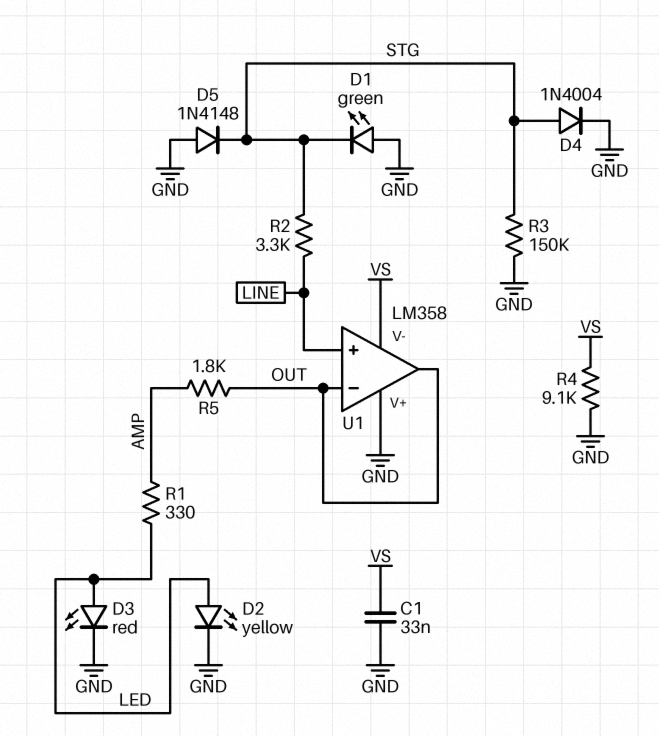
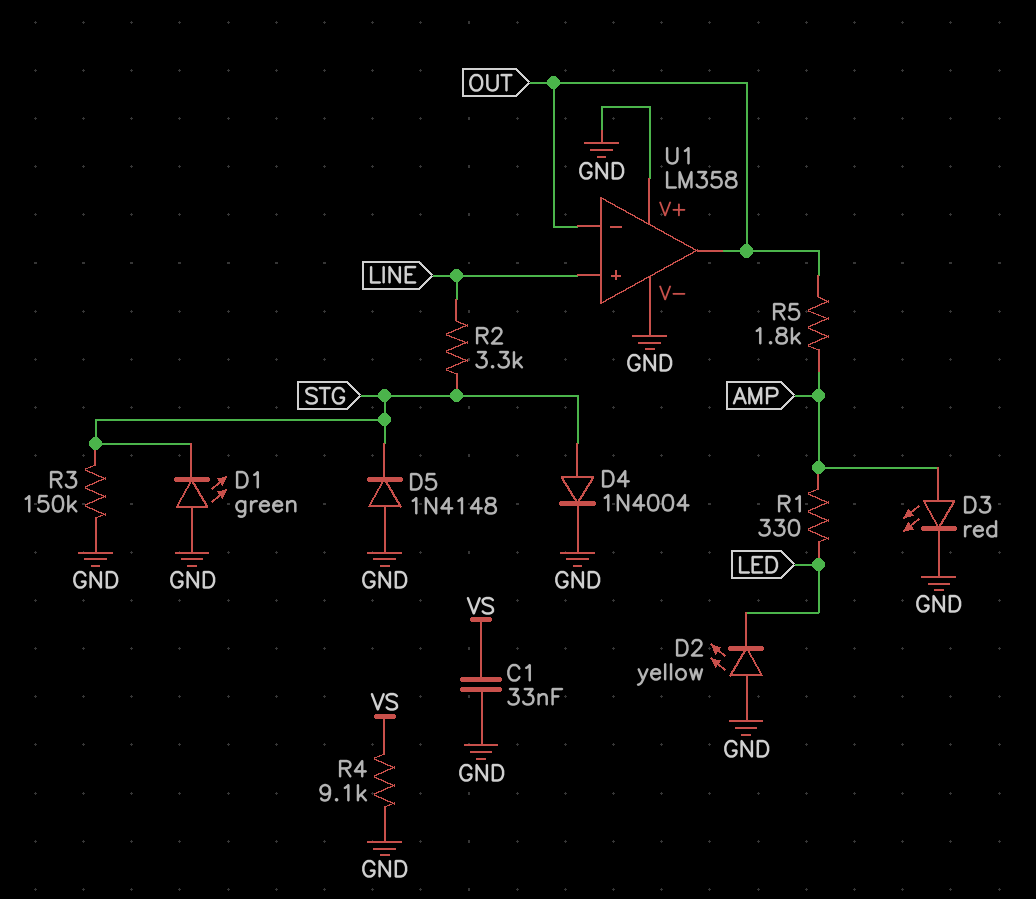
D2: LED yellow (A LED, K GND) -> LED yellow (A GND, K LED)
D3: LED red (A LED, K GND) -> LED red (A AMP, K GND)
U1 pin V-: VS -> GND

